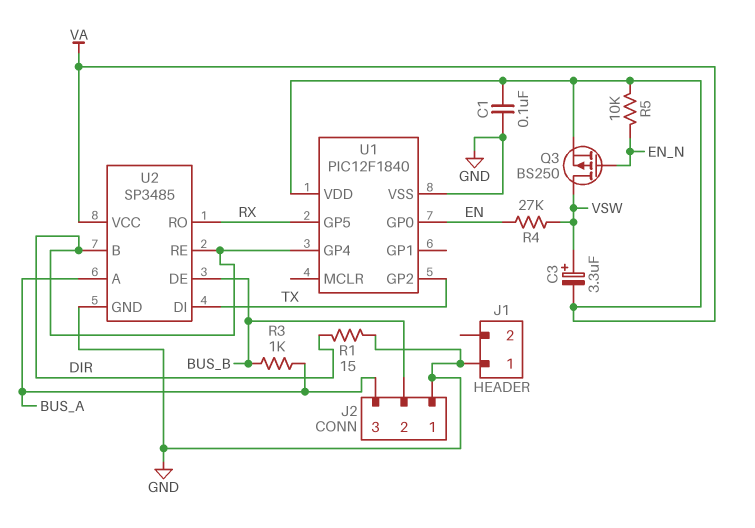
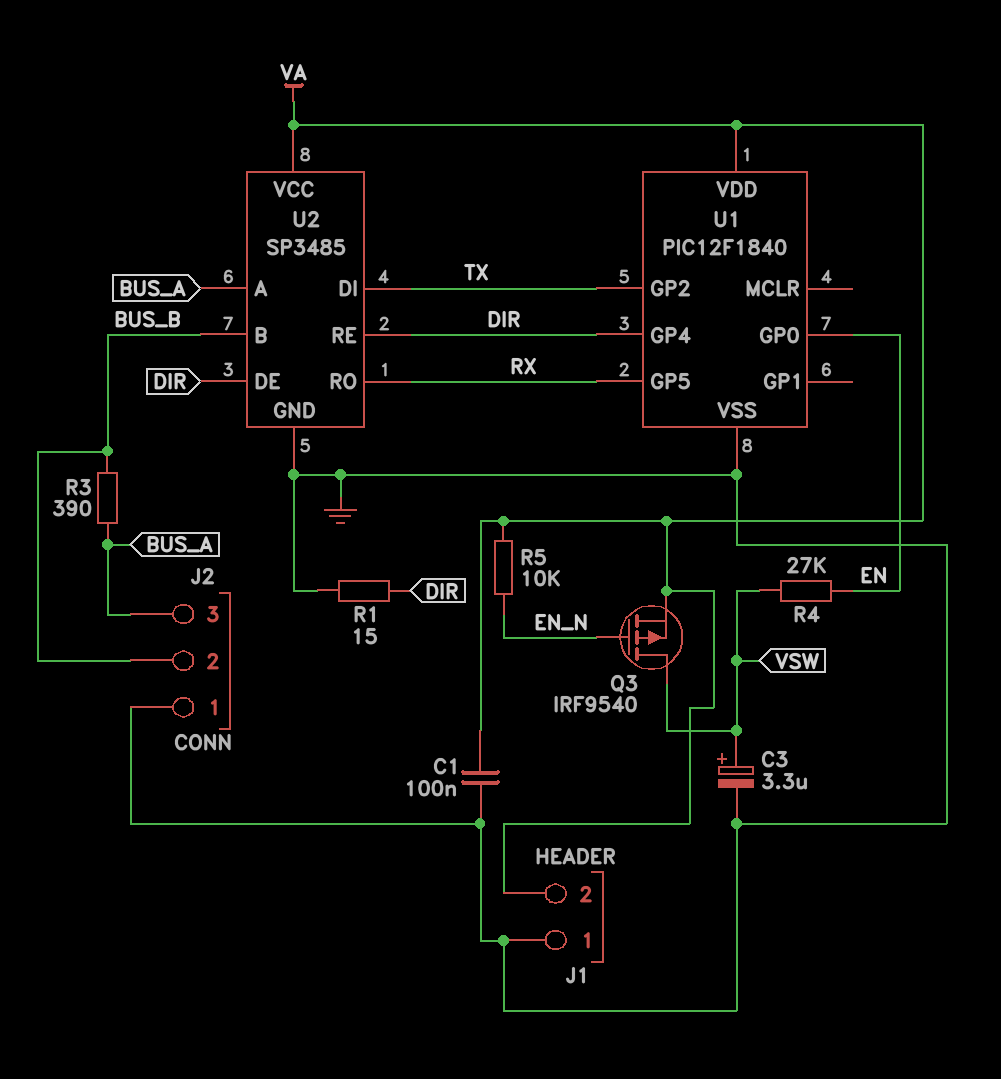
C3: 3.3uF (plus VSW, minus VA) -> 3.3uF (plus VSW, minus GND)
J1 pin 2: none -> VA
Q3: PMOS BS250 (G EN_N, D VSW, S VA) -> PMOS IRF9540 (G EN_N, D VSW, S VA)
R3: 1k (BUS_A, BUS_B) -> 390 (BUS_A, BUS_B)
U2 pin B: DIR -> BUS_B
U2 pin DE: BUS_B -> DIR

